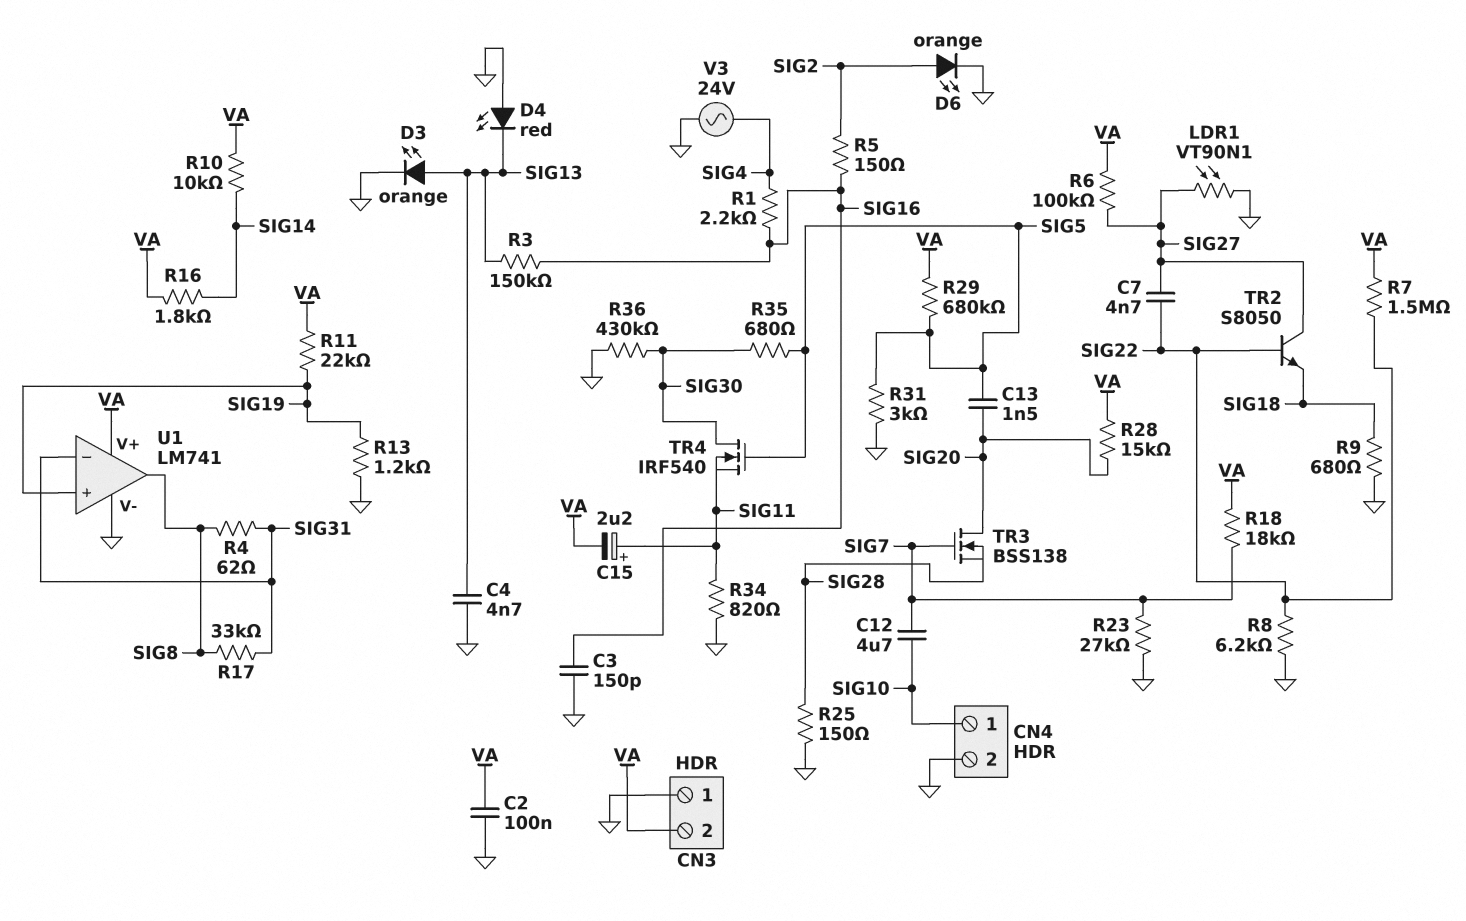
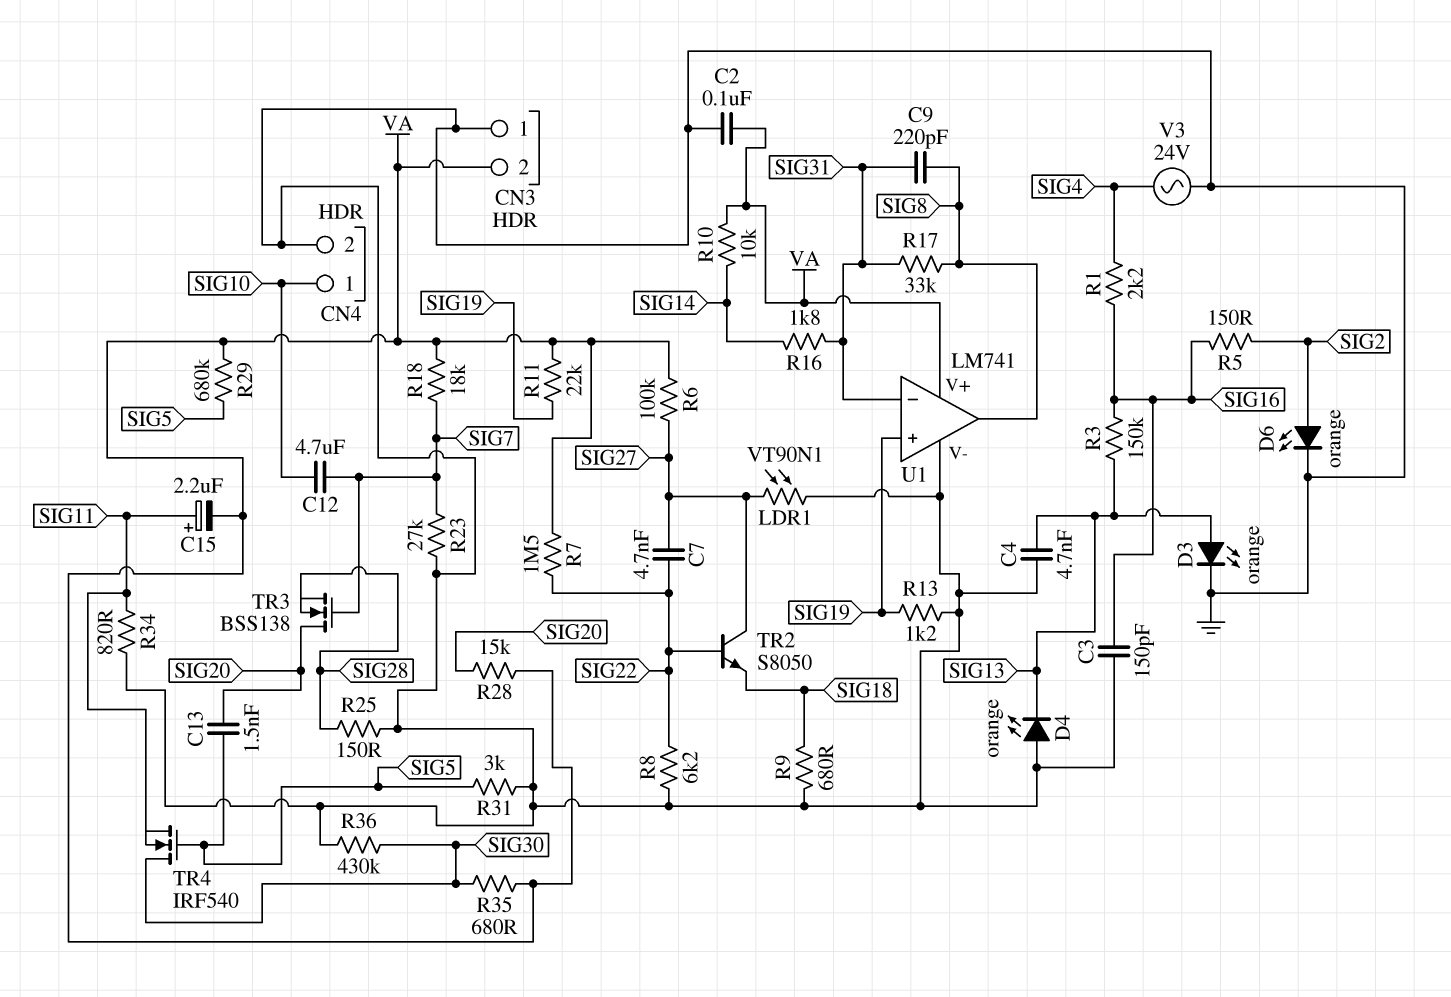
C9: none -> 220pF (SIG8, SIG31)
D4: LED red (A GND, K SIG13) -> LED orange (A GND, K SIG13)
R4: 62 (SIG8, SIG31) -> none
R16: 1.8k (SIG14, VA) -> 1.8k (SIG14, SIG31)
R35: 680 (SIG5, SIG30) -> 680 (SIG30, VA)

